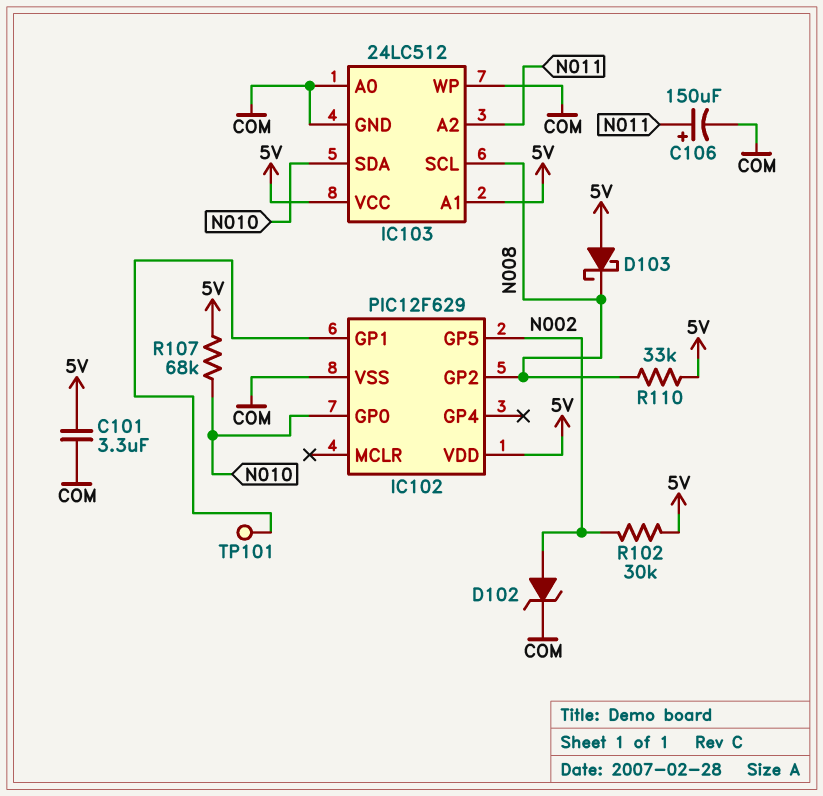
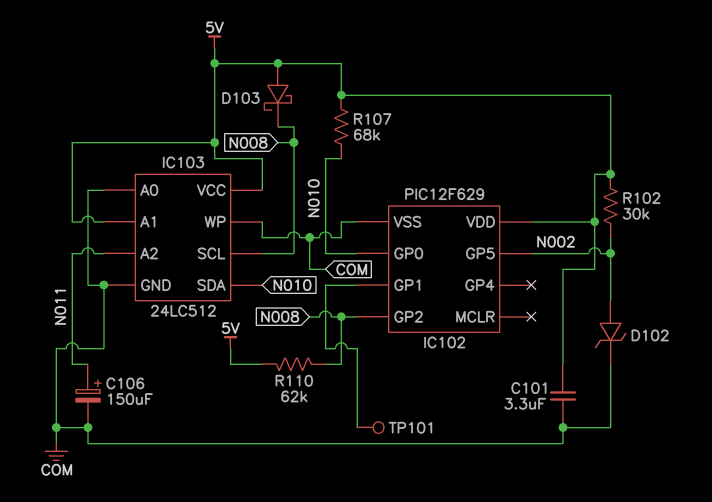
R110: 33k (5V, N008) -> 62k (5V, N008)

